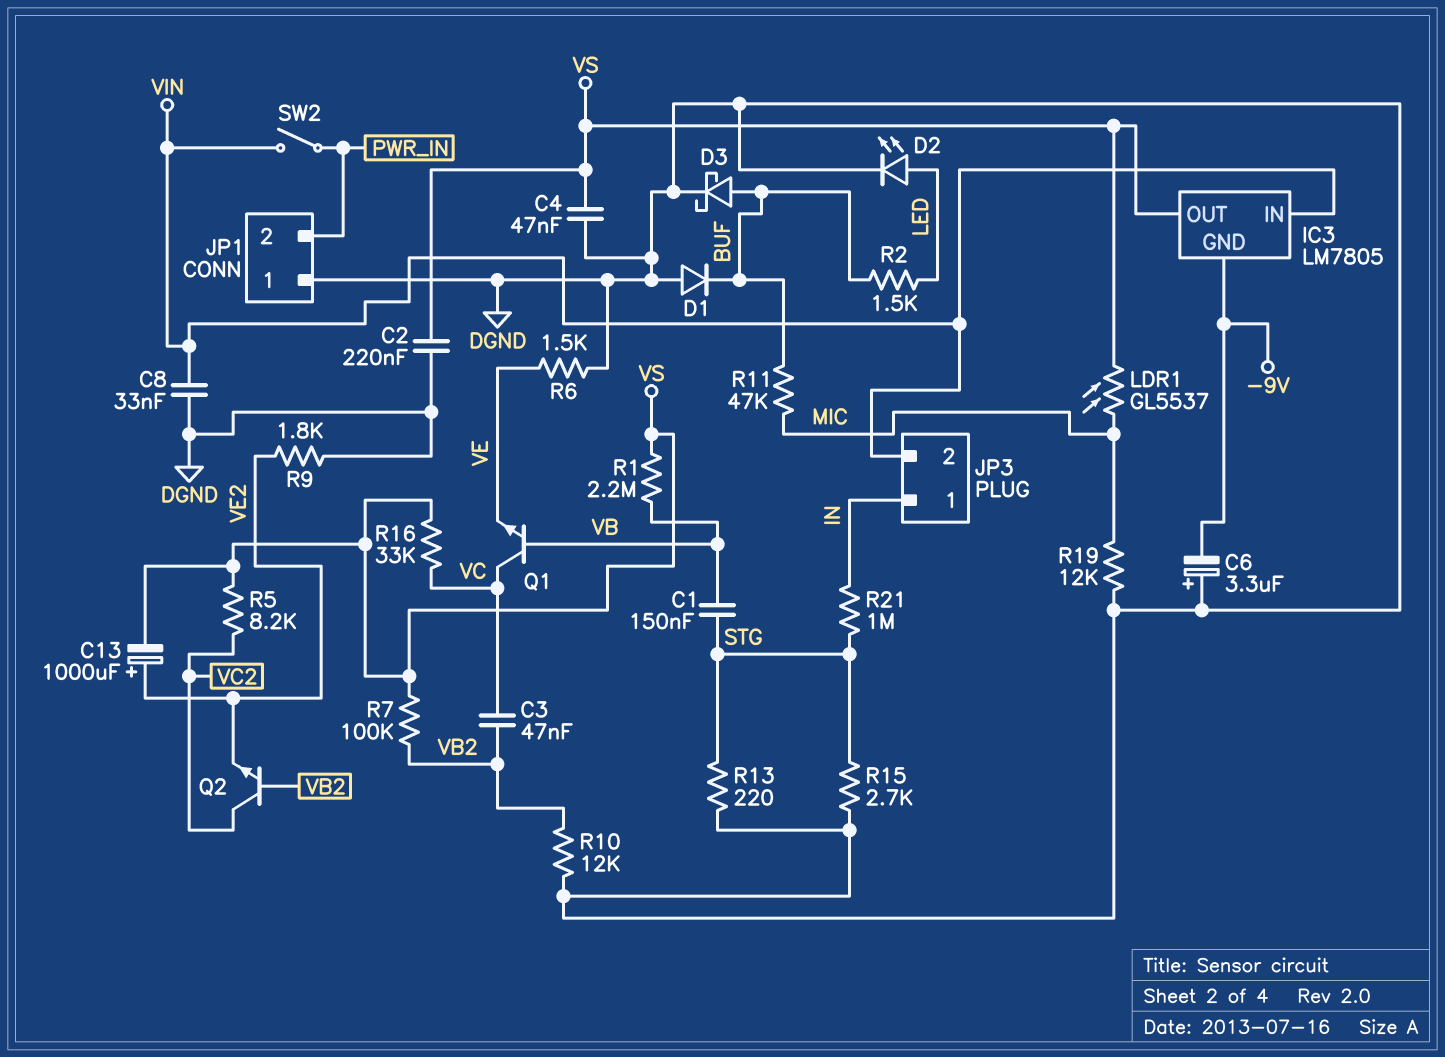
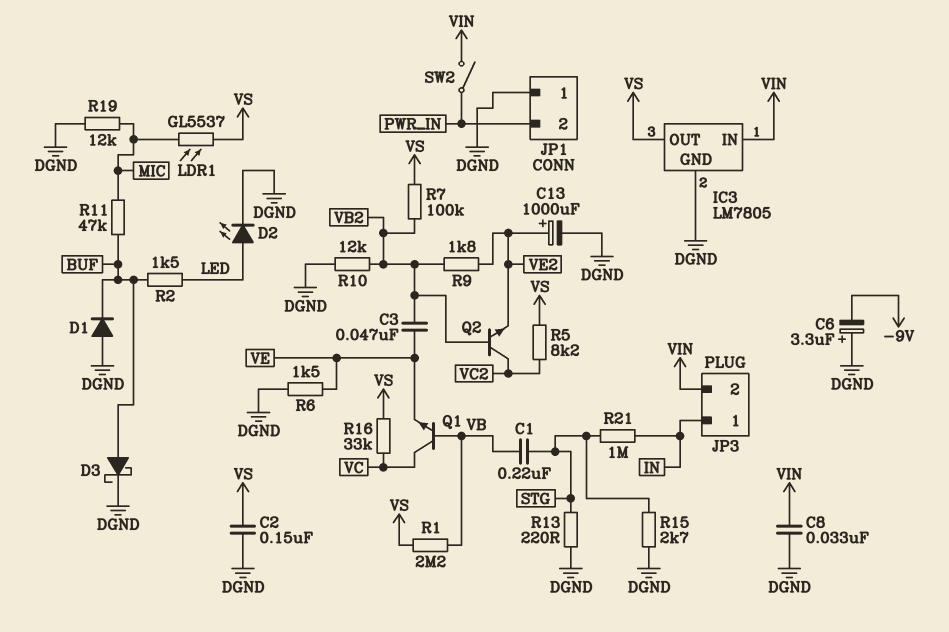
C1: 150nF (STG, VB) -> 220nF (STG, VB)
C2: 220nF (DGND, VS) -> 150nF (DGND, VS)
C3: 47nF (VB2, VC) -> 47nF (VB2, VE)
C4: 47nF (DGND, VS) -> none
C13: 1000uF (plus VE2, minus VS) -> 1000uF (plus VE2, minus DGND)
IC3 pin GND: -9V -> DGND
R9: 1.8k (DGND, VE2) -> 1.8k (VB2, VE2)

